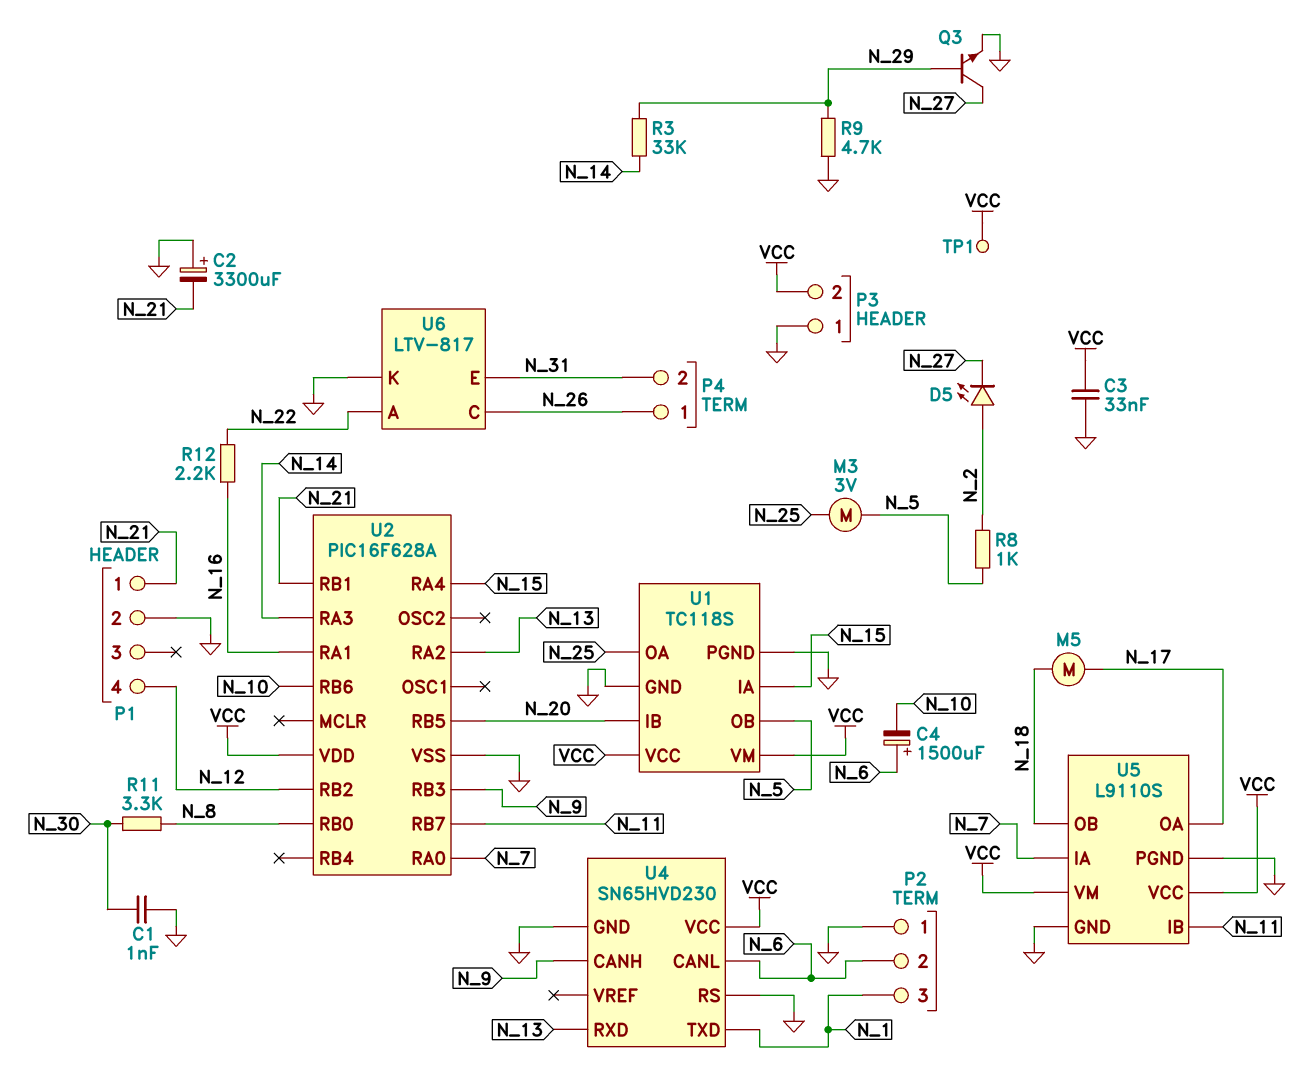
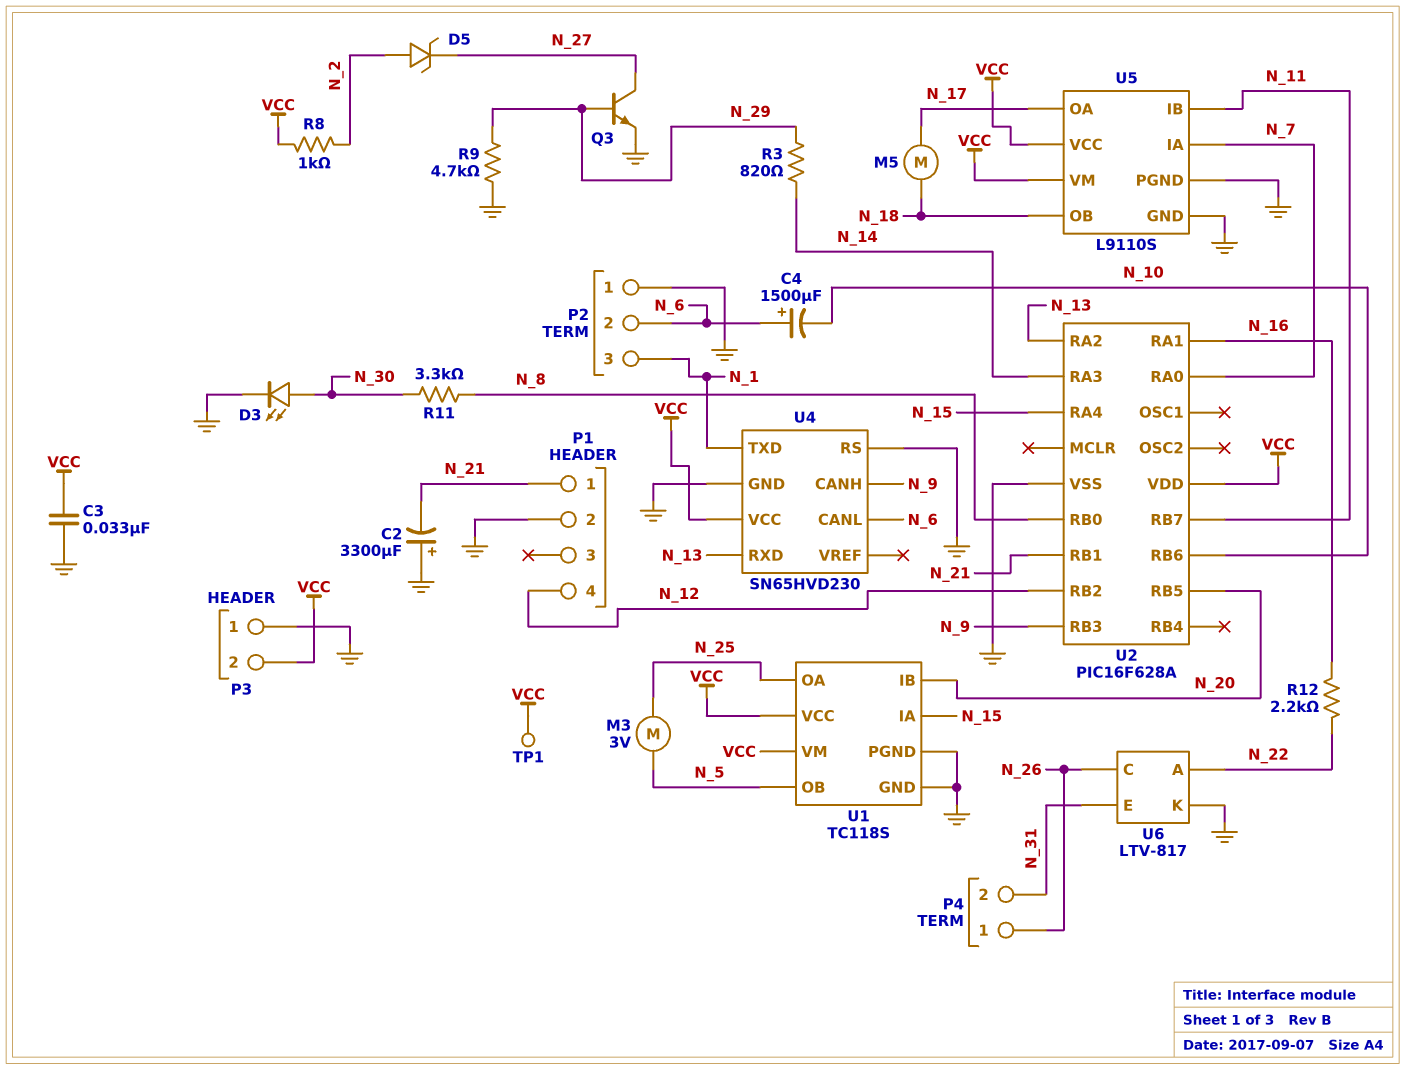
C1: 1nF (GND, N_30) -> none
D3: none -> LED (A N_30, K GND)
D5: LED (A N_2, K N_27) -> zener (A N_2, K N_27)
R3: 33k (N_14, N_29) -> 820 (N_14, N_29)
R8: 1k (N_2, N_5) -> 1k (N_2, VCC)

